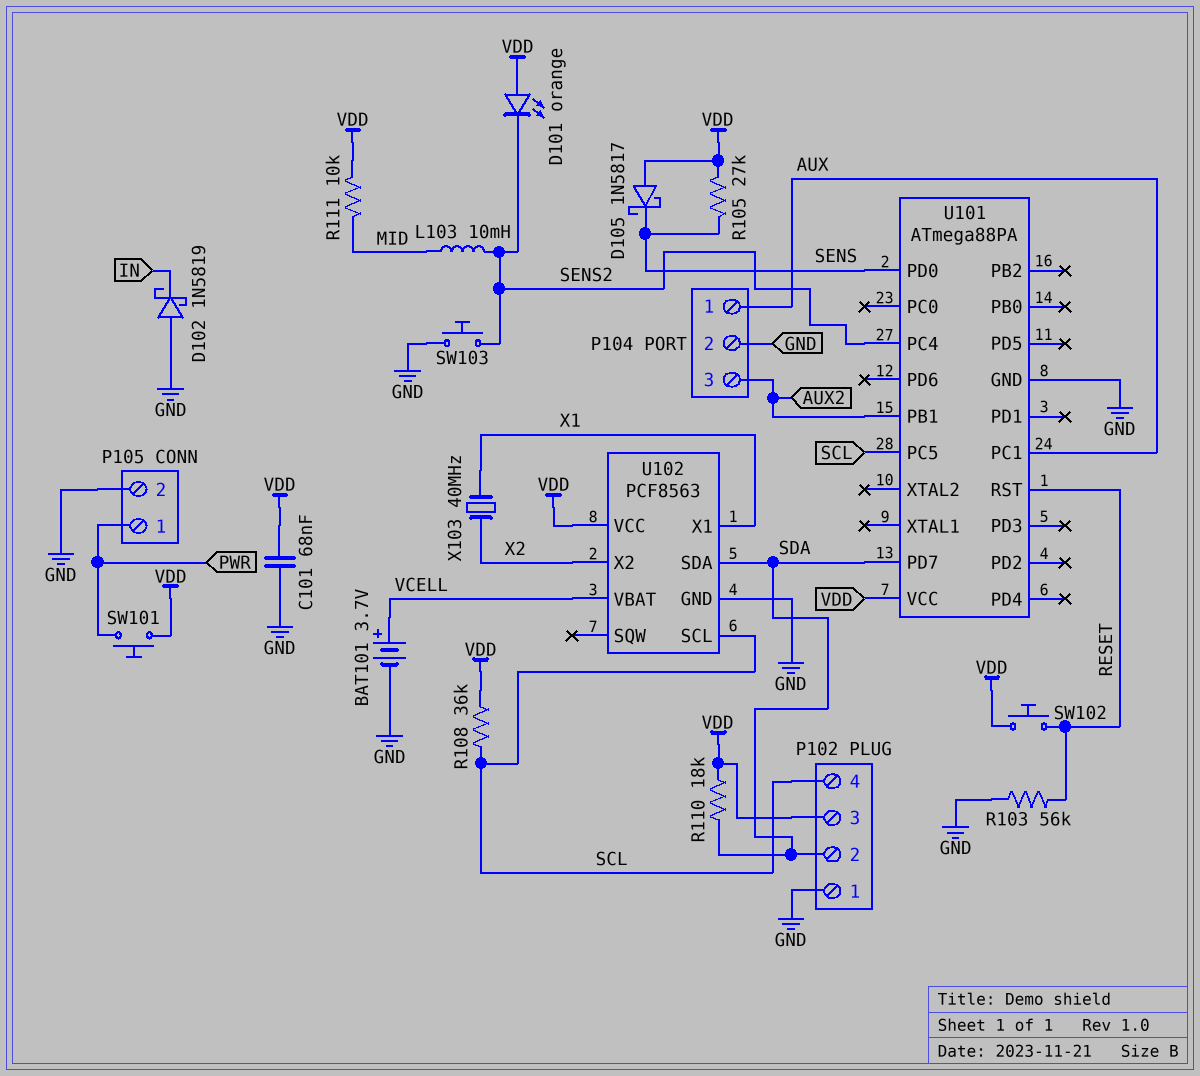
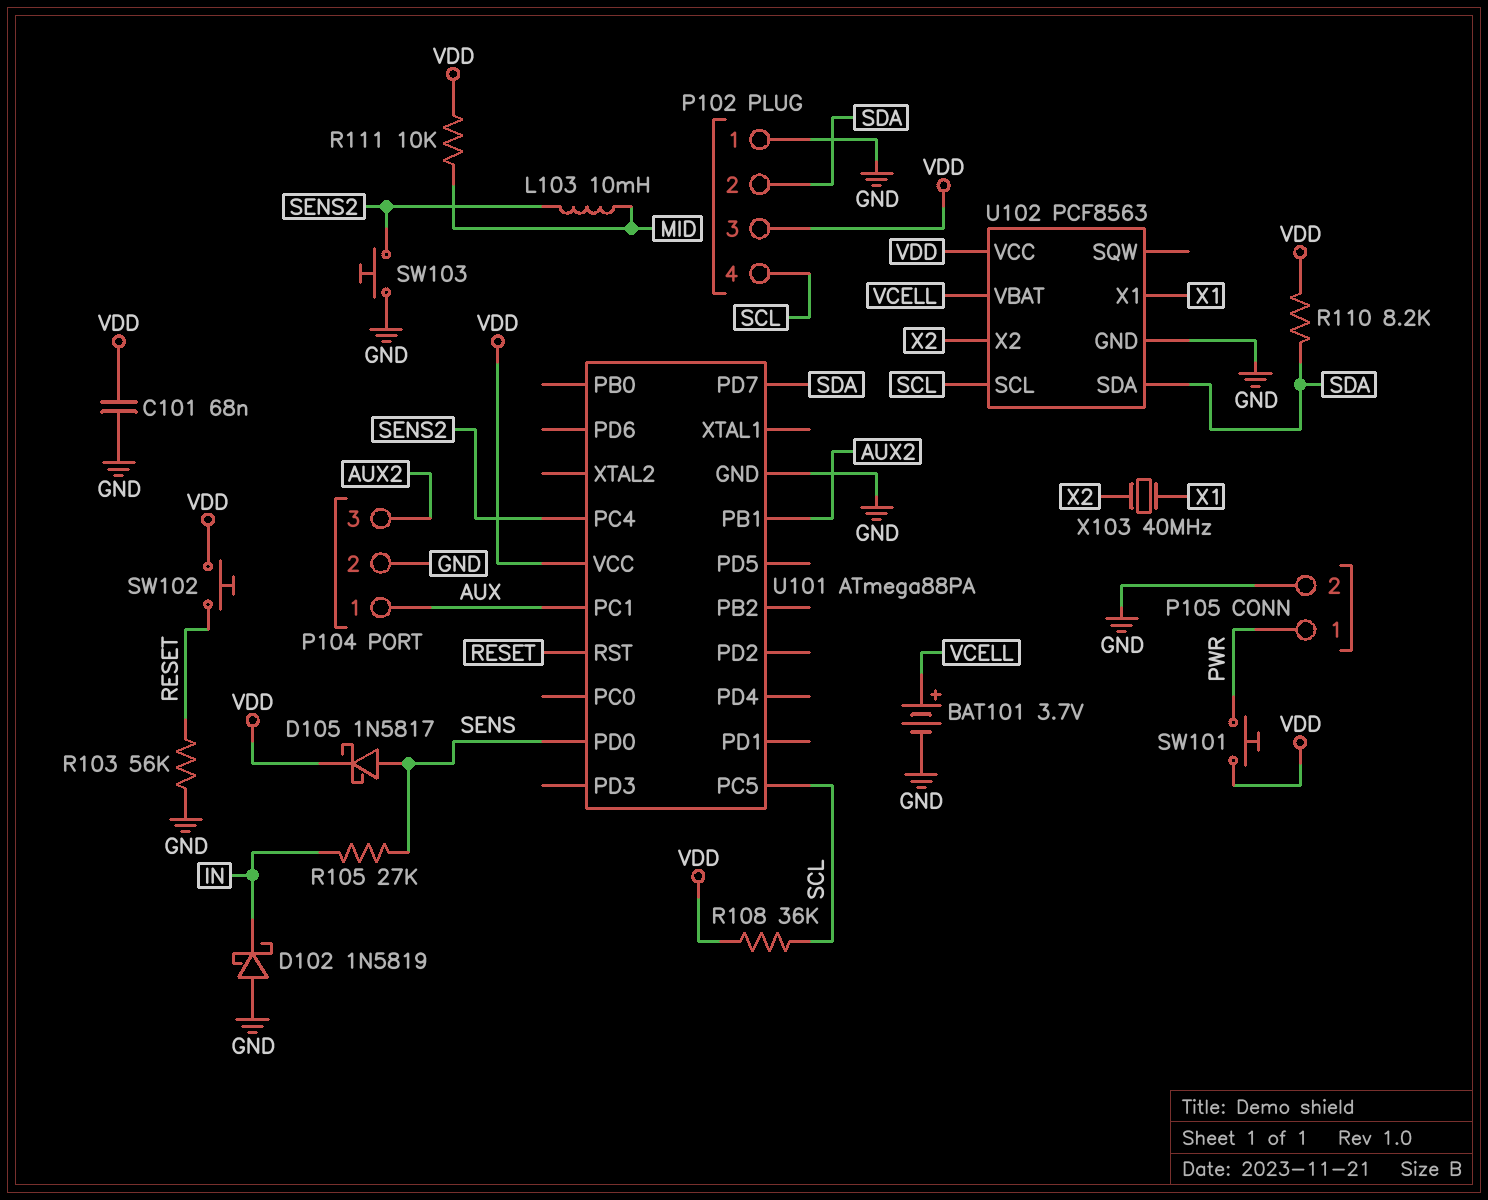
D101: LED orange (A VDD, K SENS2) -> none
D105: schottky 1N5817 (A VDD, K SENS) -> schottky 1N5817 (A SENS, K VDD)
R105: 27k (SENS, VDD) -> 27k (IN, SENS)
R110: 18k (SDA, VDD) -> 8.2k (SDA, VDD)

